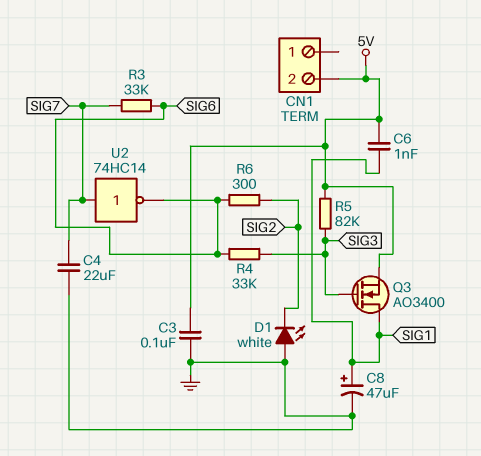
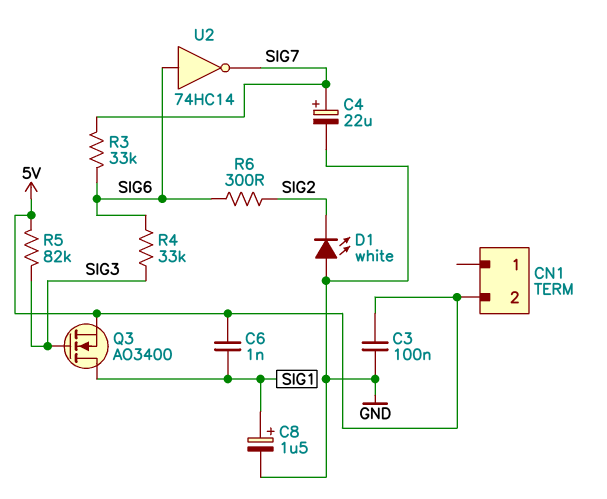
C4: 22uF (GND, SIG7) -> 22uF (plus SIG7, minus GND)
C8: 47uF (plus SIG1, minus GND) -> 1.5uF (plus SIG1, minus GND)
U2: NOT 74HC14 (in SIG7, out SIG6) -> NOT 74HC14 (in SIG6, out SIG7)

